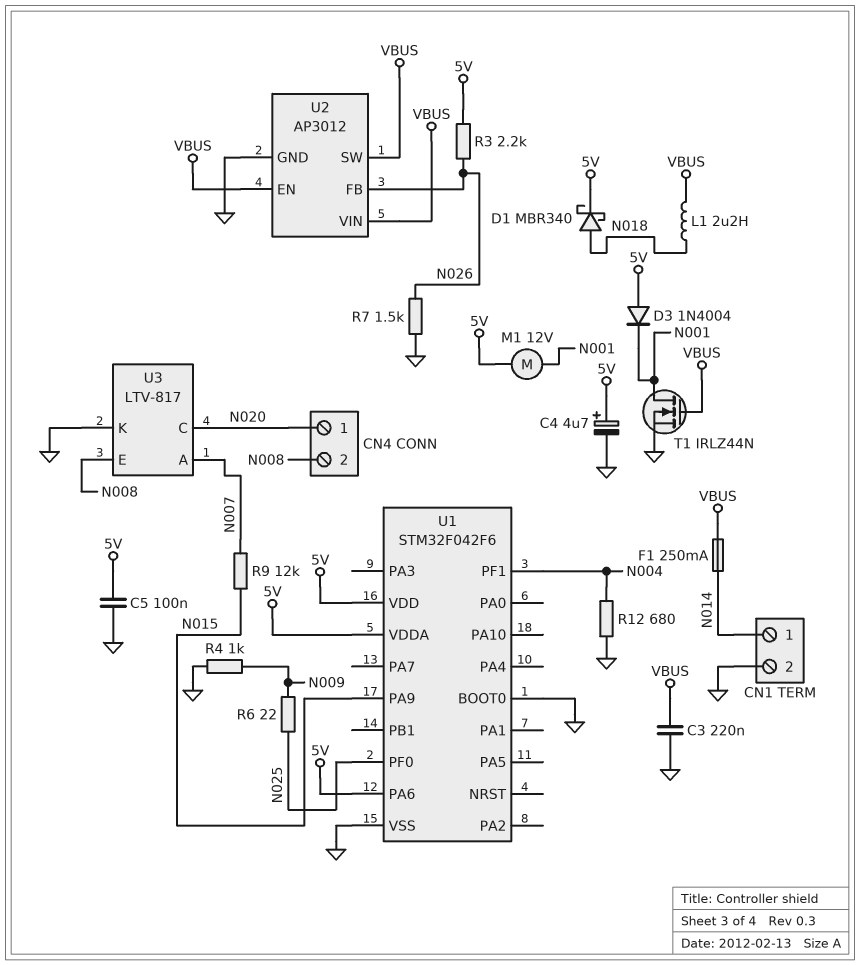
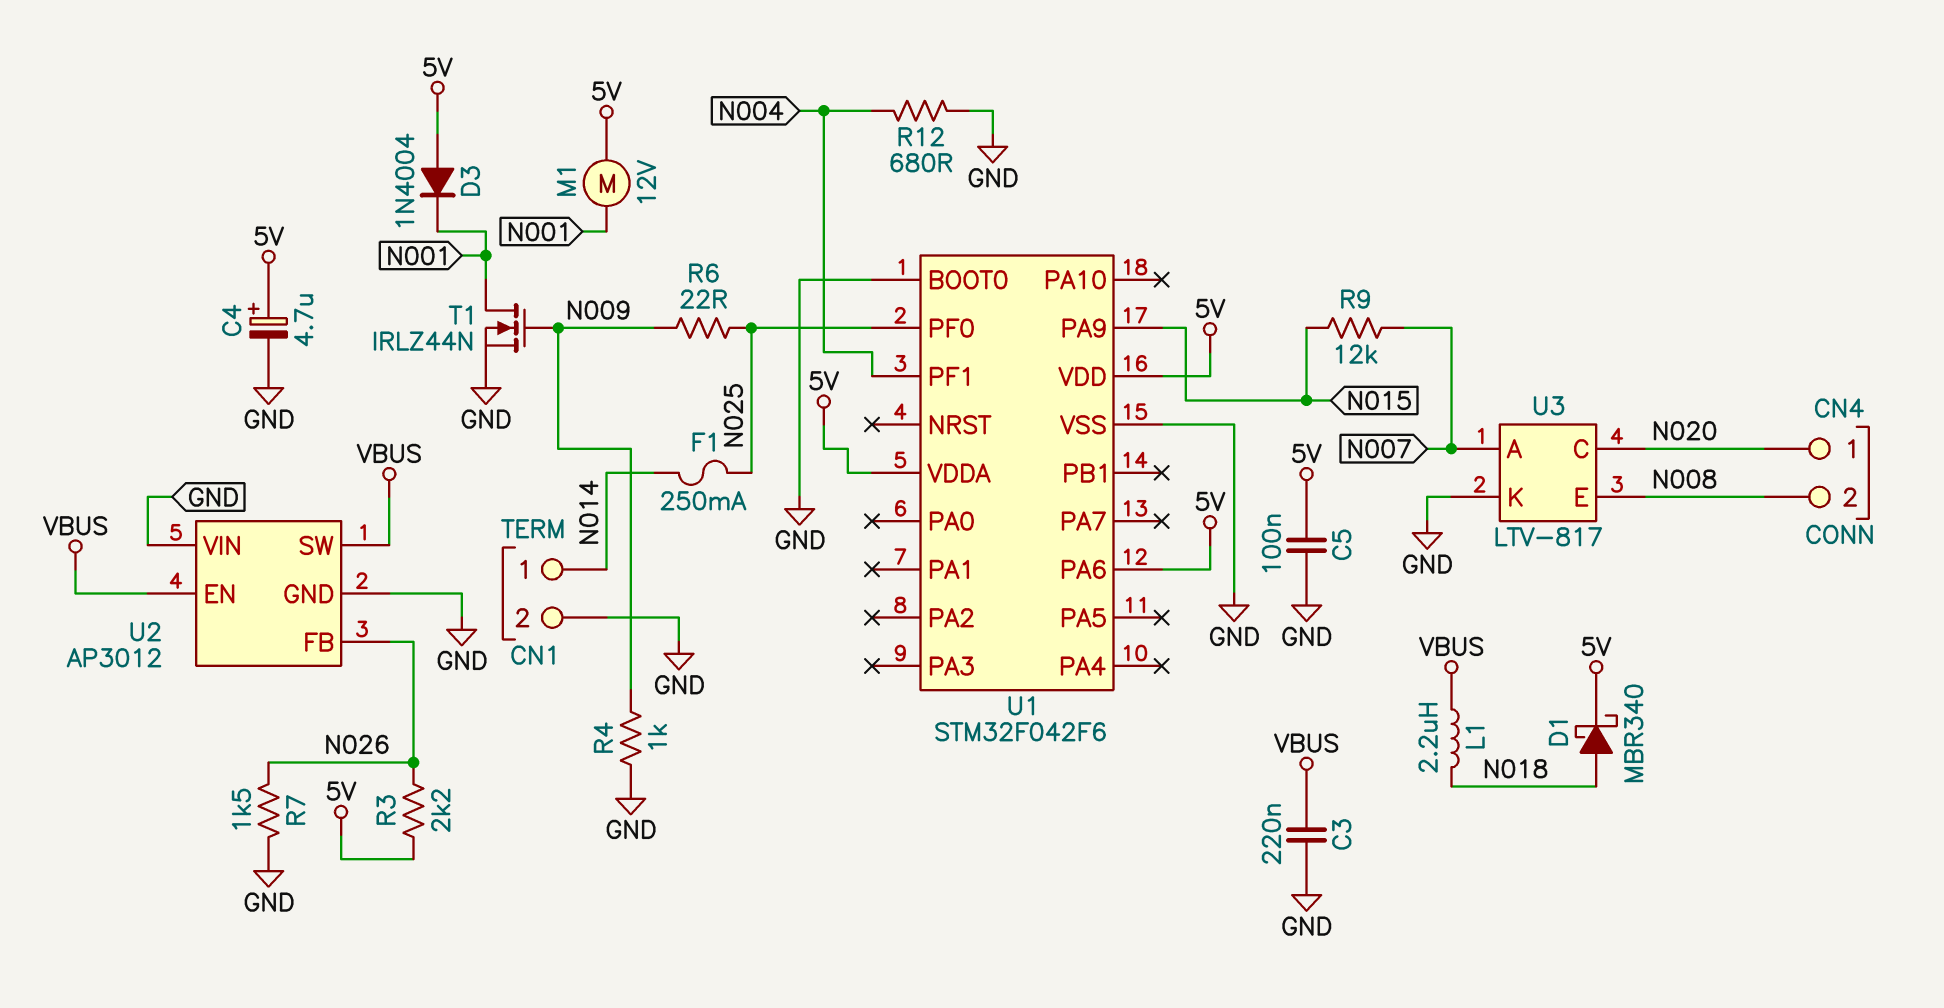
F1: 250mA (N014, VBUS) -> 250mA (N014, N025)
T1: NMOS IRLZ44N (G VBUS, D N001, S GND) -> NMOS IRLZ44N (G N009, D N001, S GND)
U2 pin VIN: VBUS -> GND

